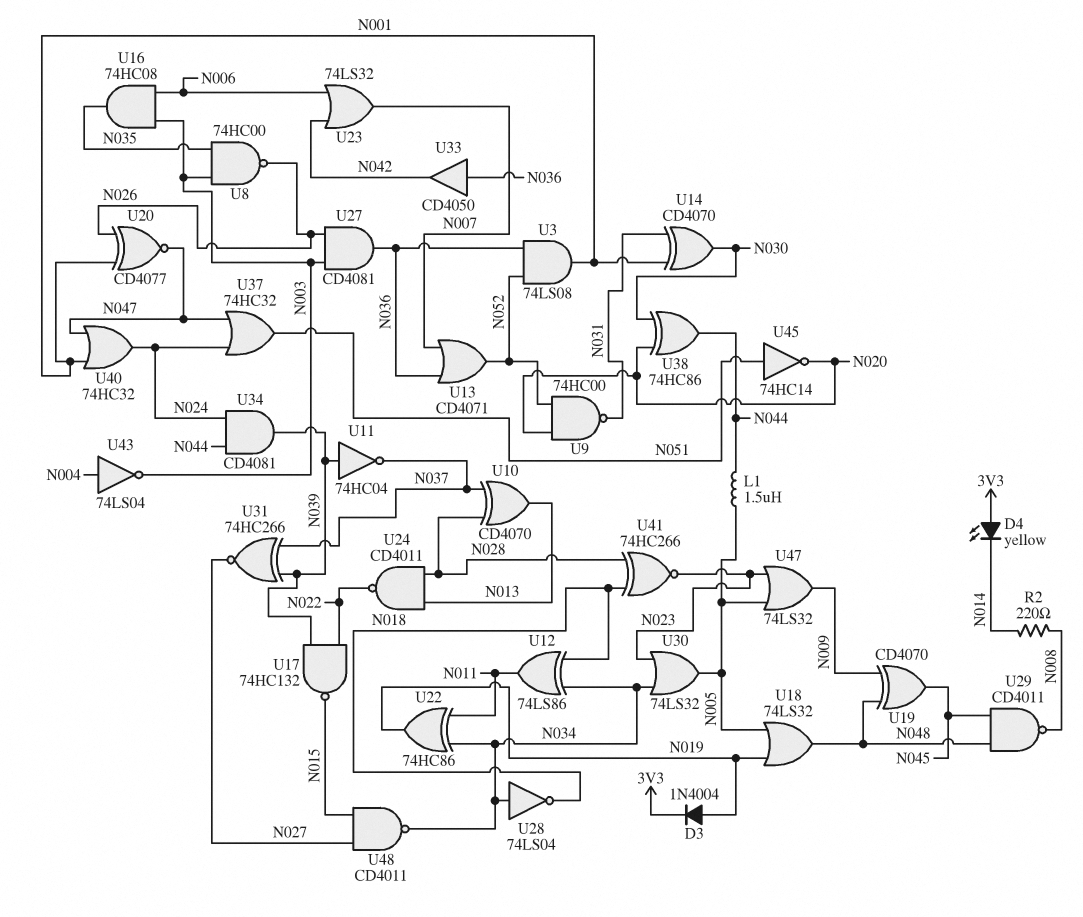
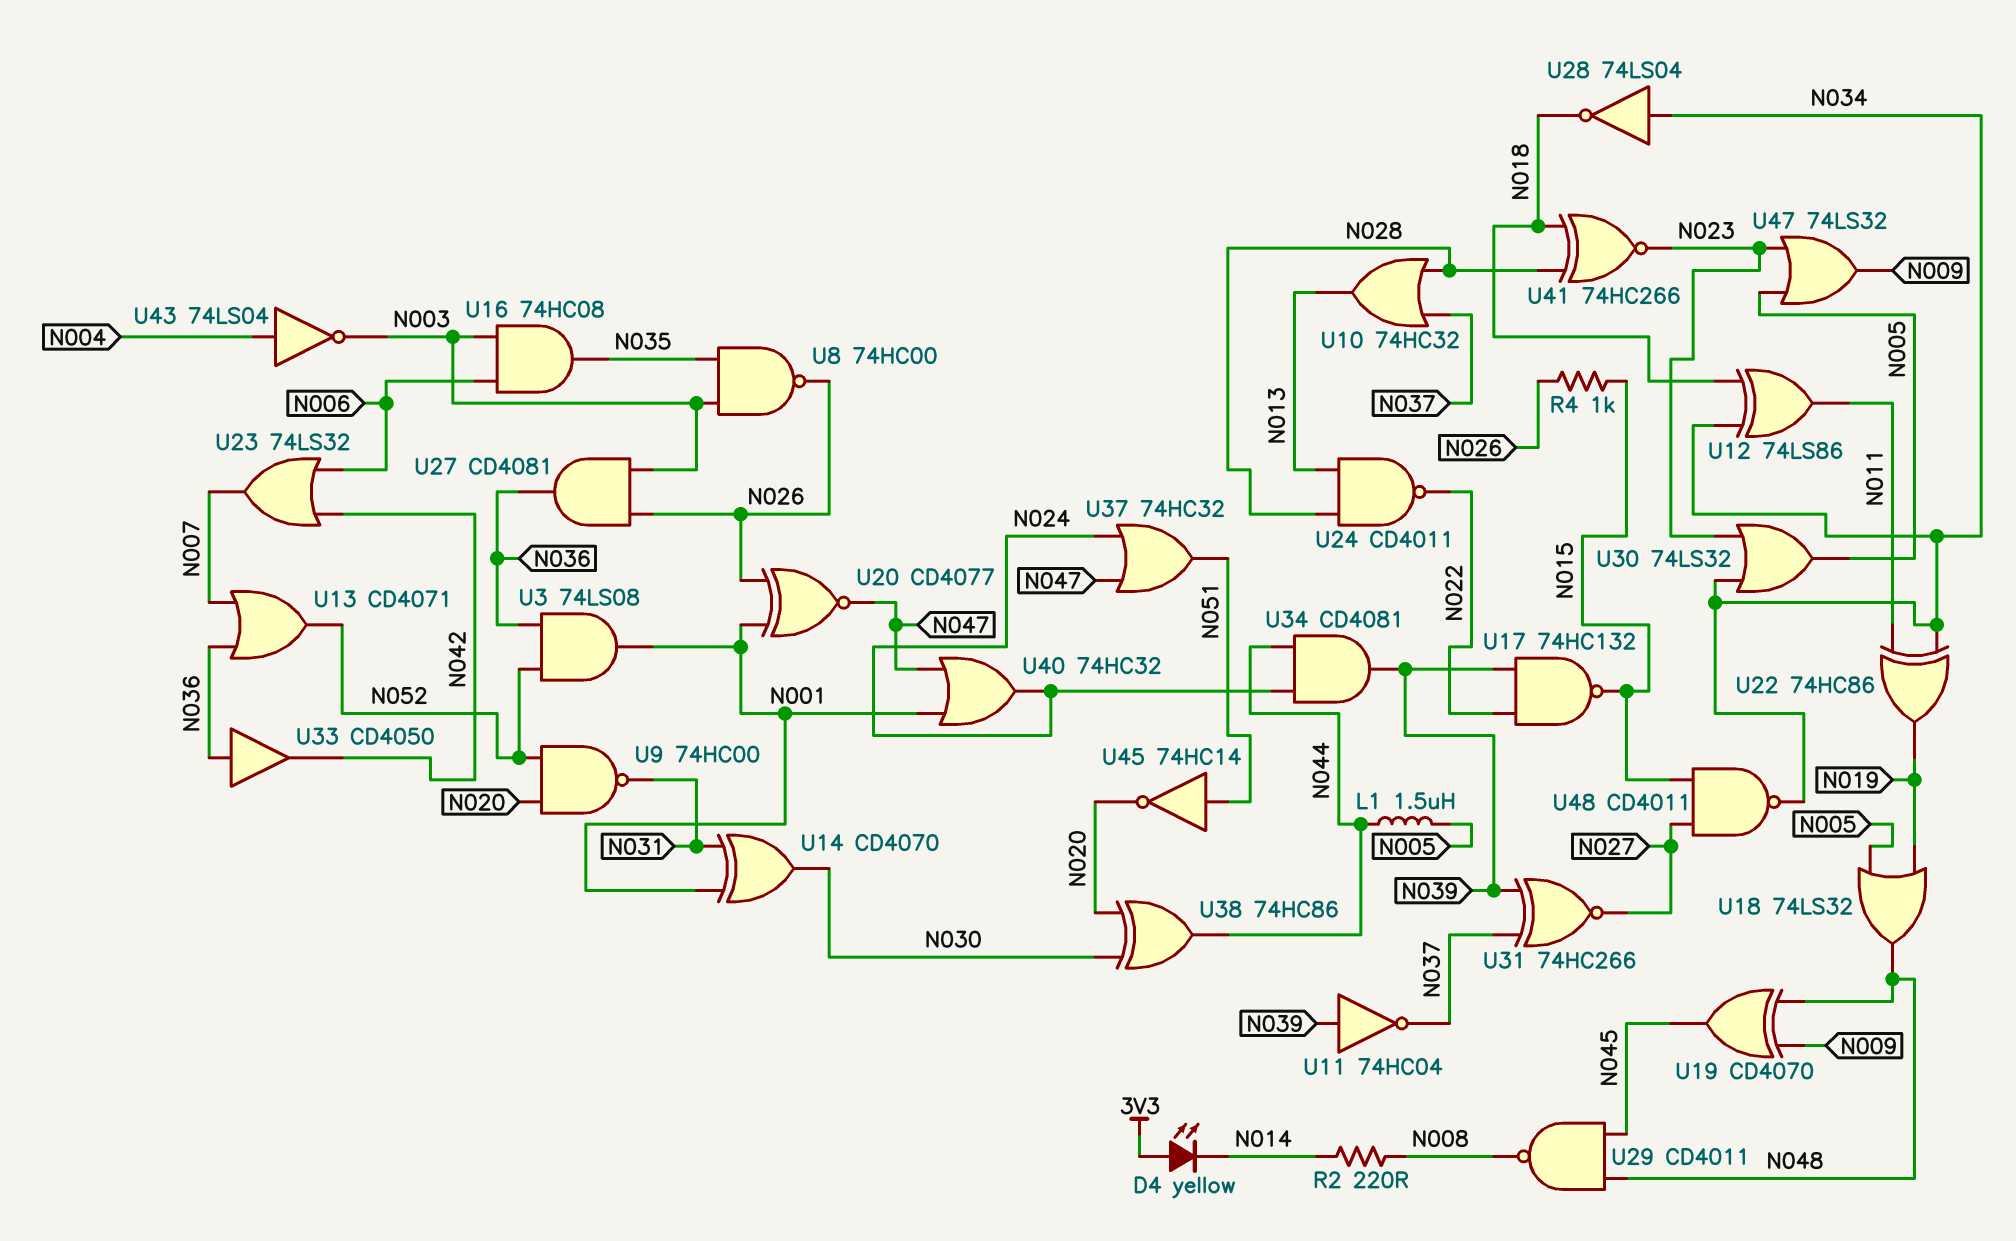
D3: diode 1N4004 (A N019, K 3V3) -> none
R4: none -> 1k (N015, N026)
U10: XOR CD4070 (in N028, in N037, out N013) -> OR 74HC32 (in N028, in N037, out N013)

